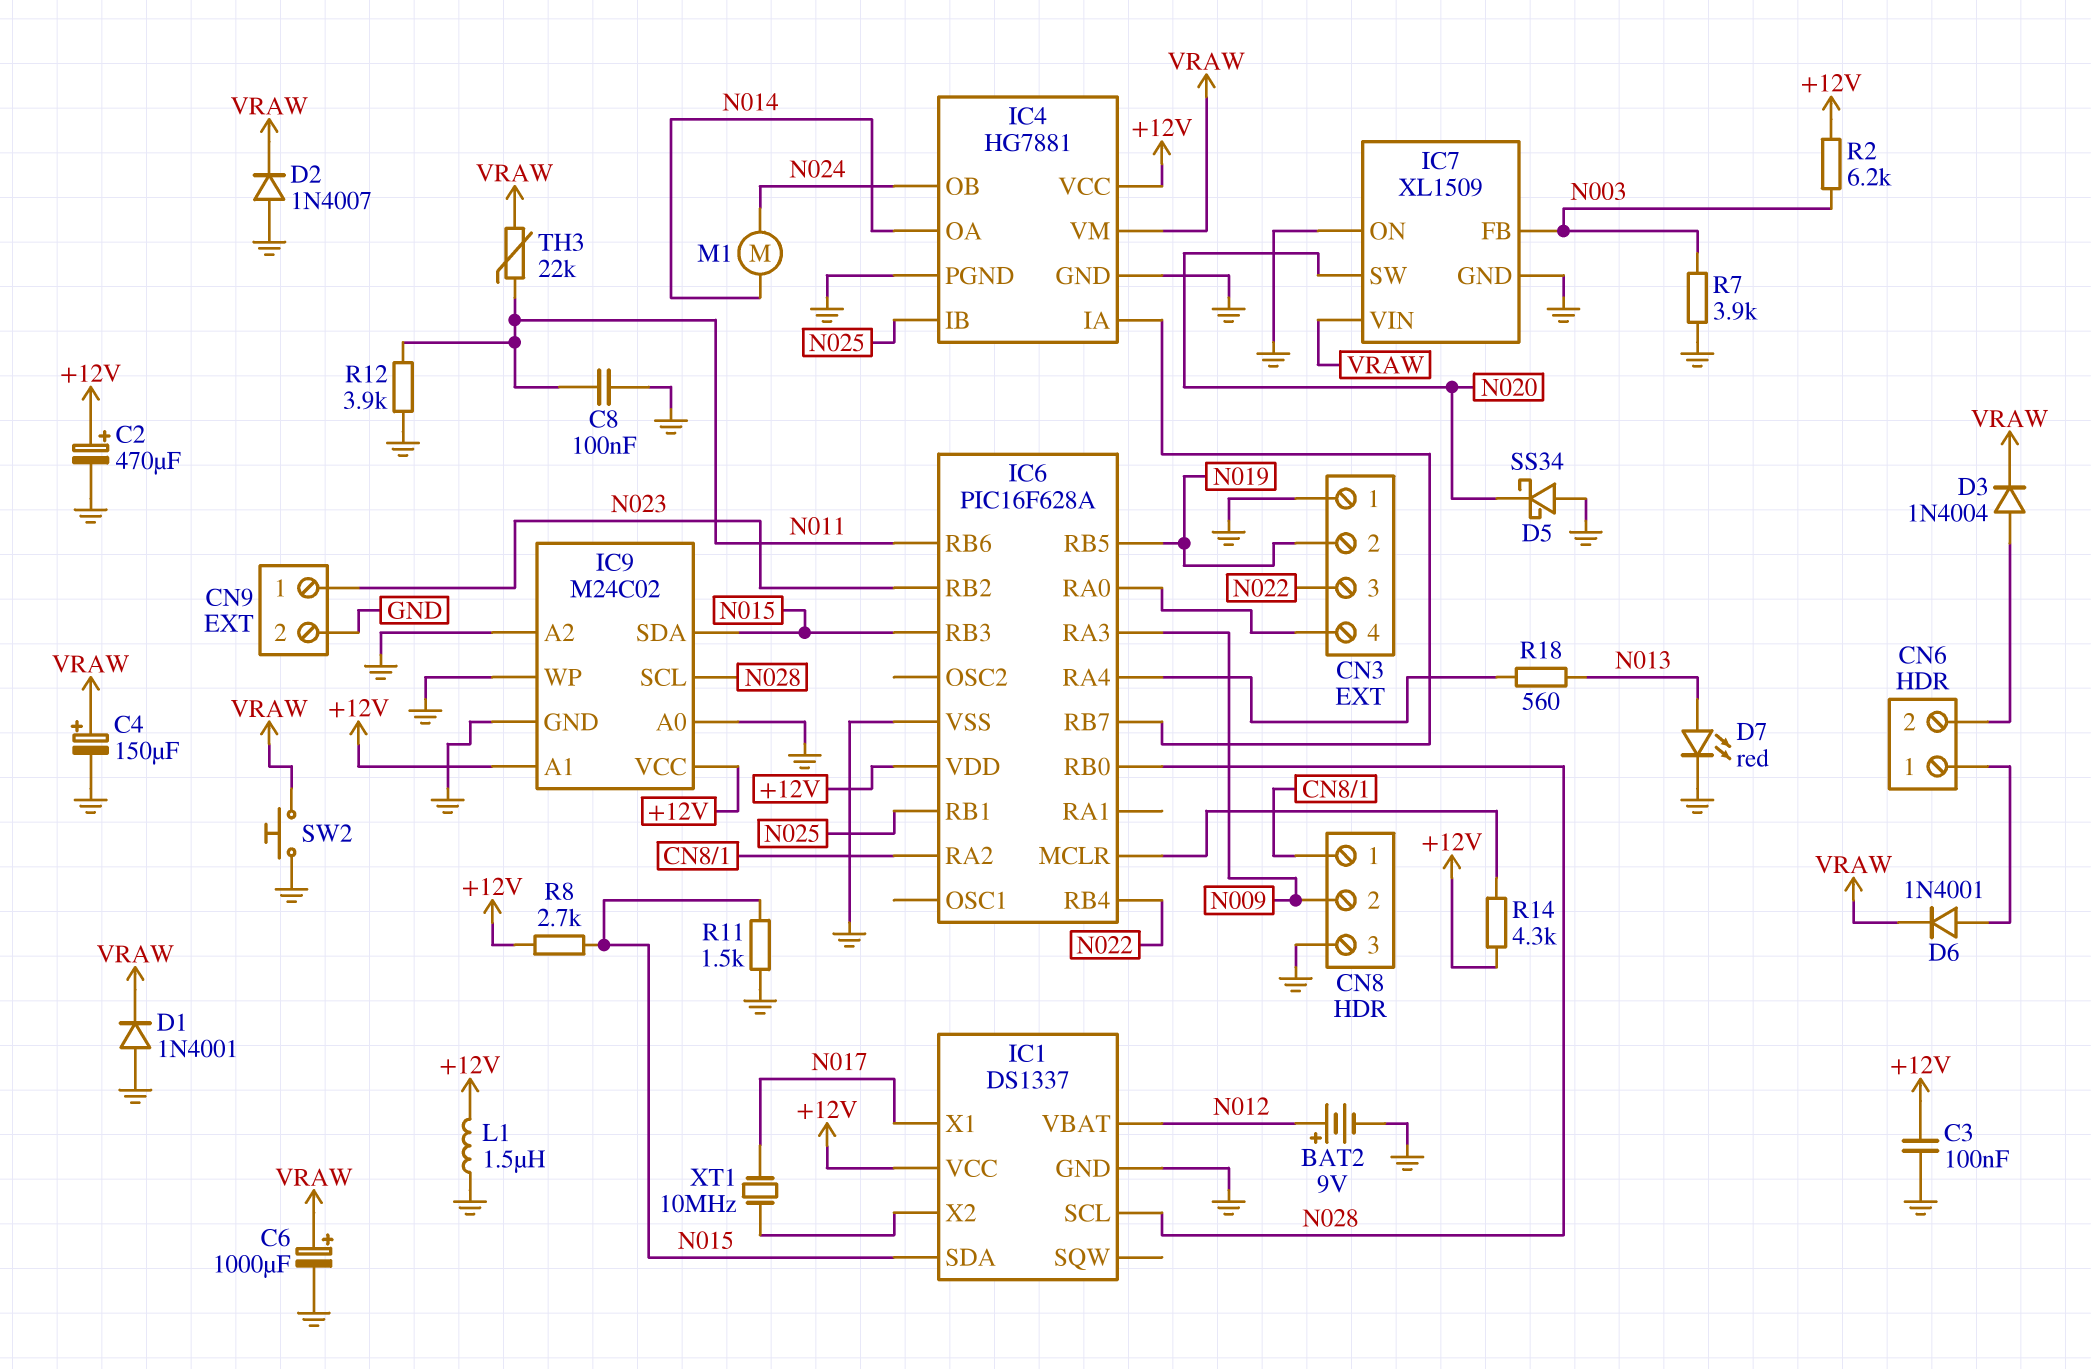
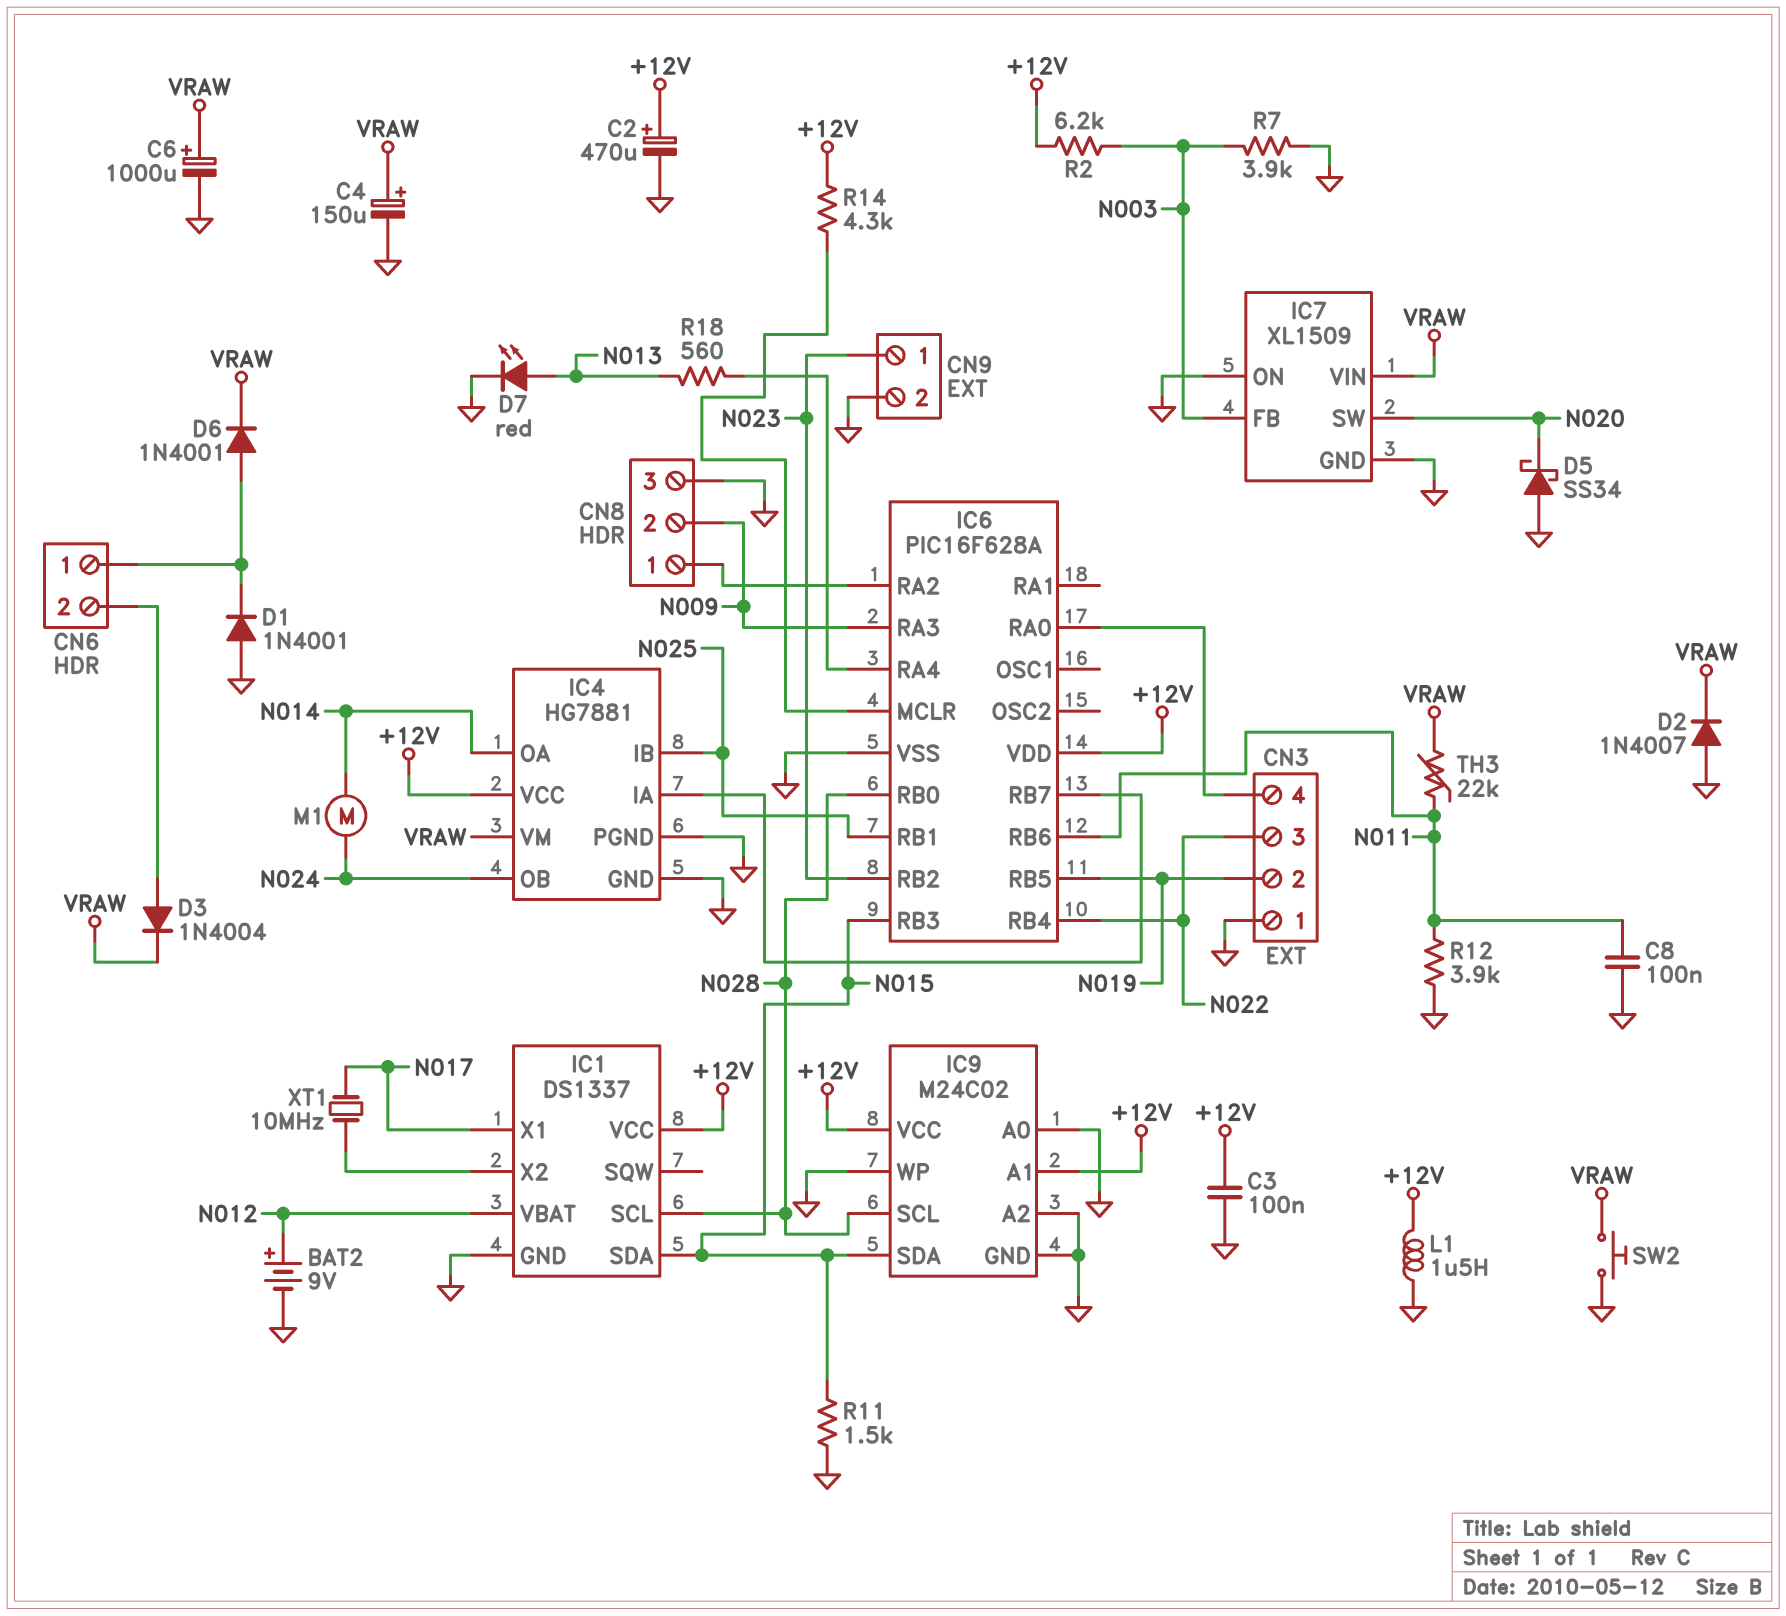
D1: diode 1N4001 (A GND, K VRAW) -> diode 1N4001 (A GND, K CN6/1)
R8: 2.7k (+12V, N015) -> none

